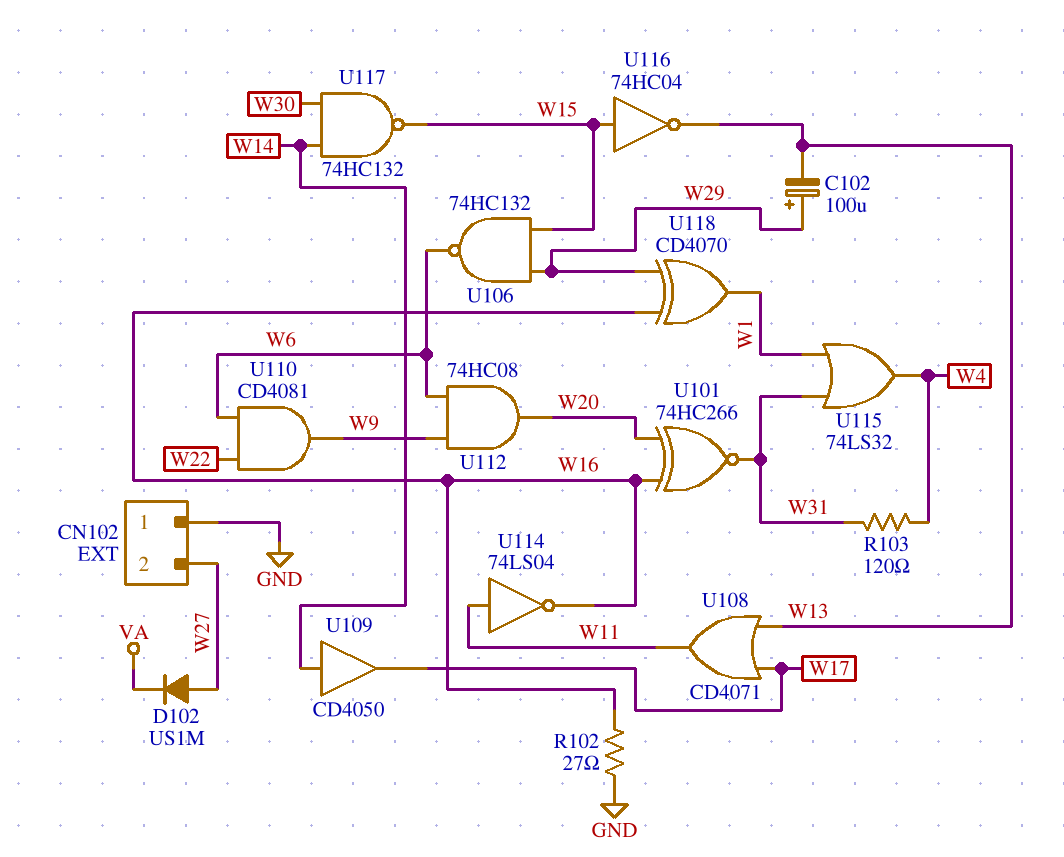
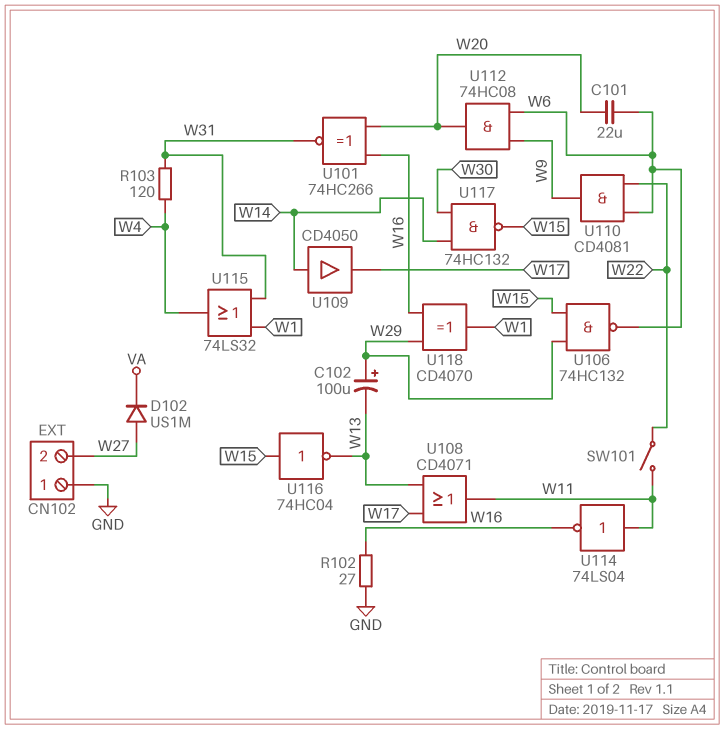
C101: none -> 22uF (W6, W20)
SW101: none -> switch (W11, W22)

